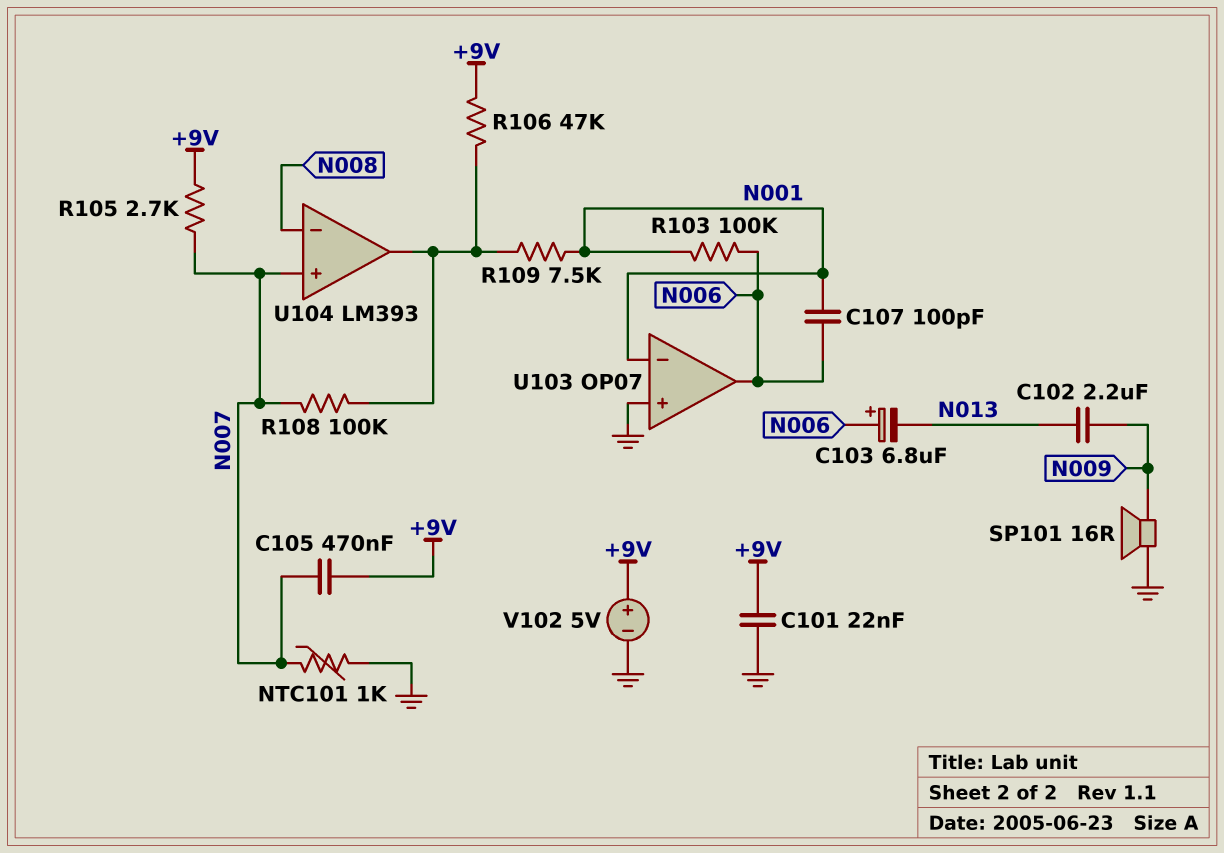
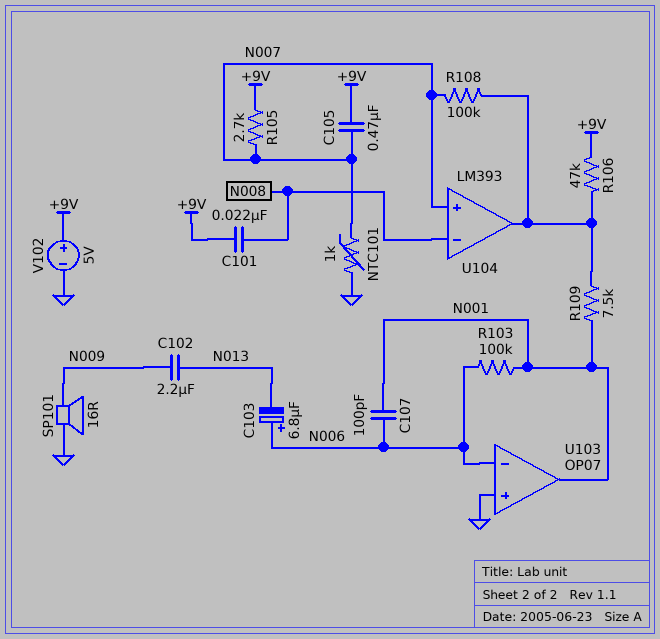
C101: 22nF (+9V, GND) -> 22nF (+9V, N008)
U103 pin in-: N001 -> N006
U103 pin out: N006 -> N001

